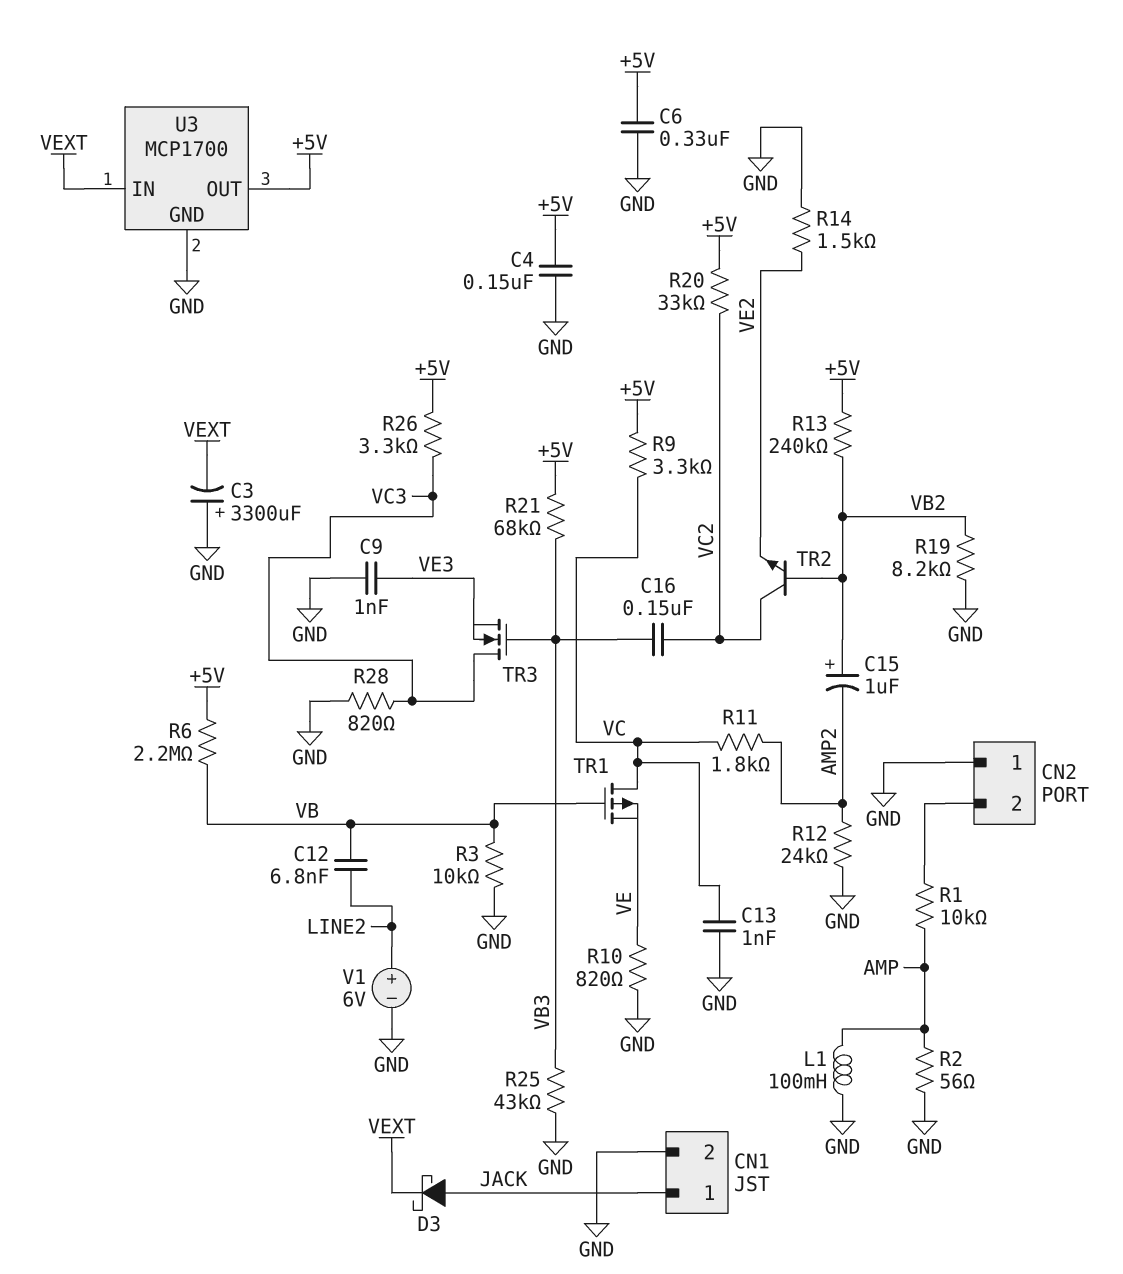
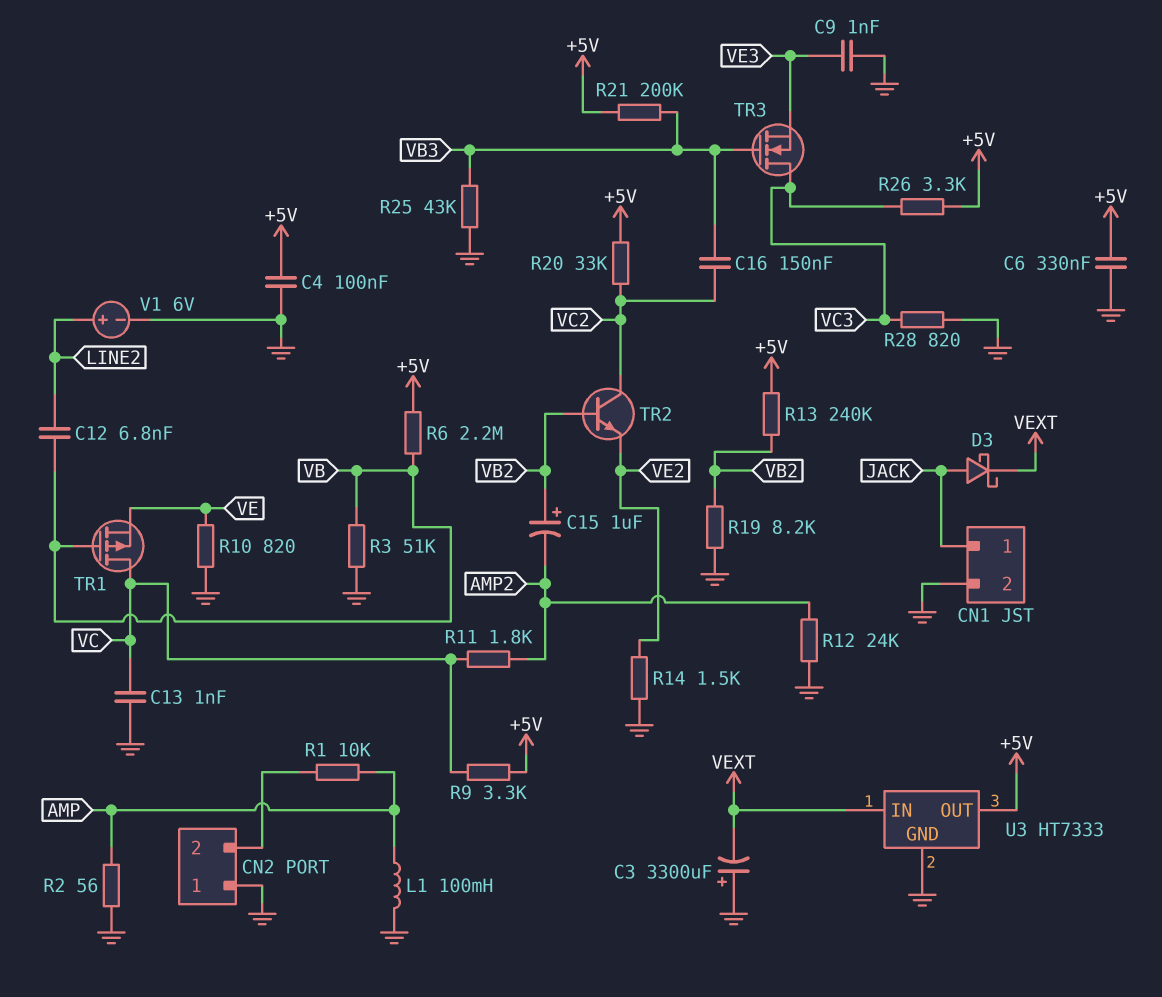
C4: 150nF (+5V, GND) -> 100nF (+5V, GND)
R3: 10k (GND, VB) -> 51k (GND, VB)
R21: 68k (+5V, VB3) -> 200k (+5V, VB3)
U3: MCP1700 -> HT7333

